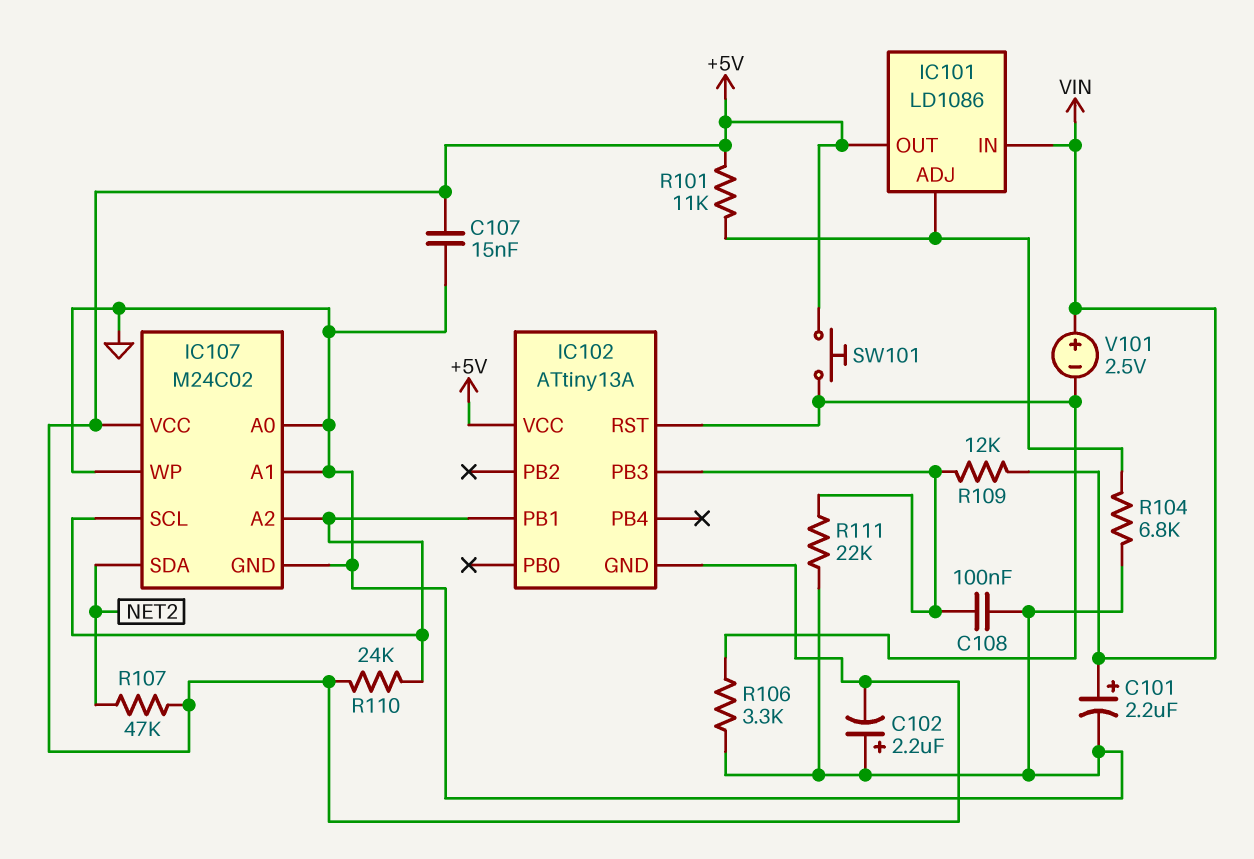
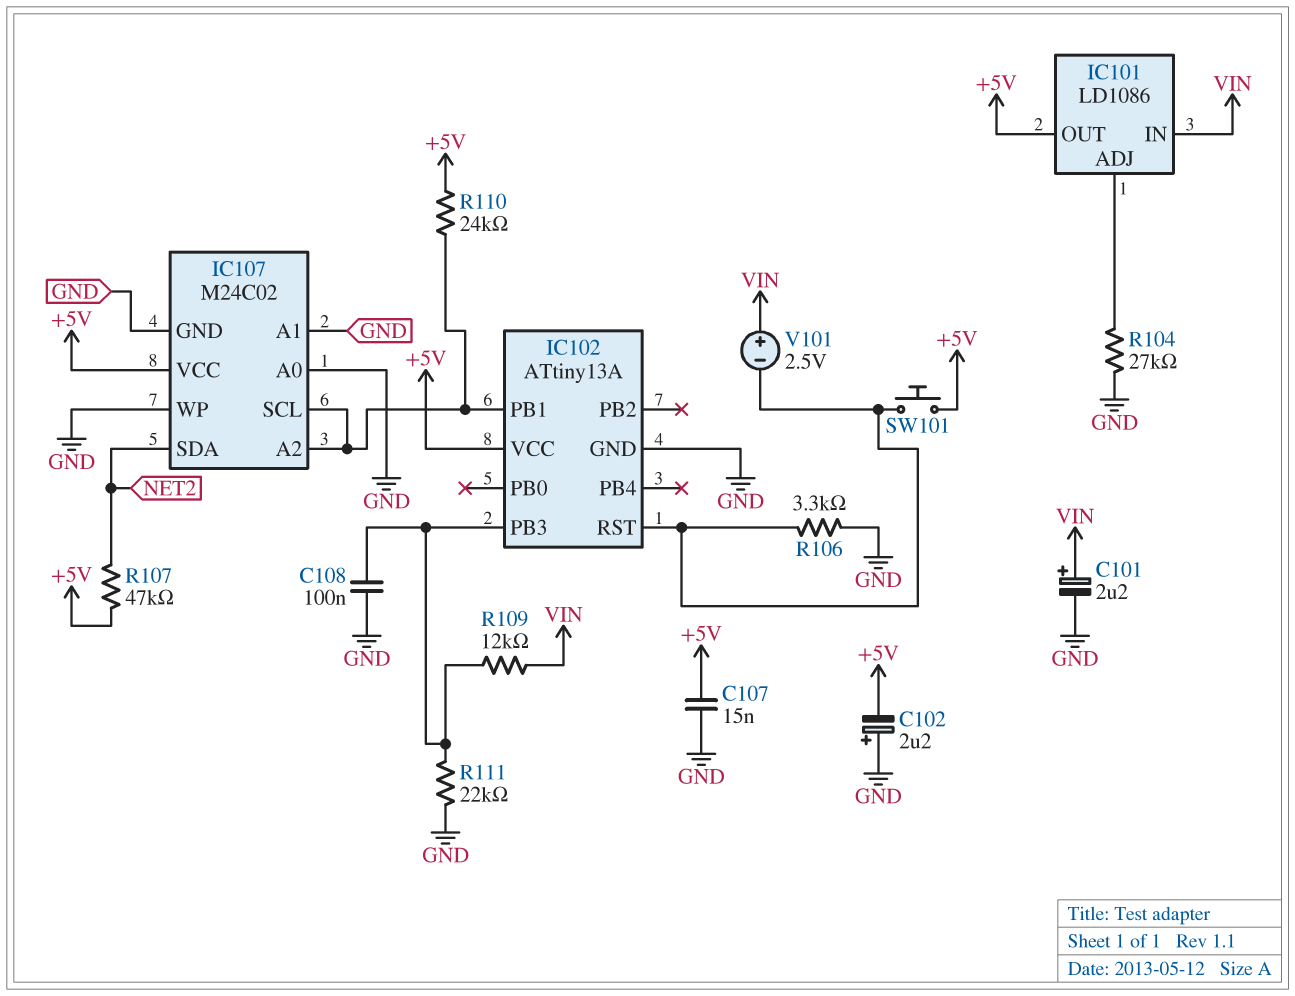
IC102 pin GND: +5V -> GND
R101: 11k (+5V, IC101/ADJ) -> none
R104: 6.8k (GND, IC101/ADJ) -> 27k (GND, IC101/ADJ)

